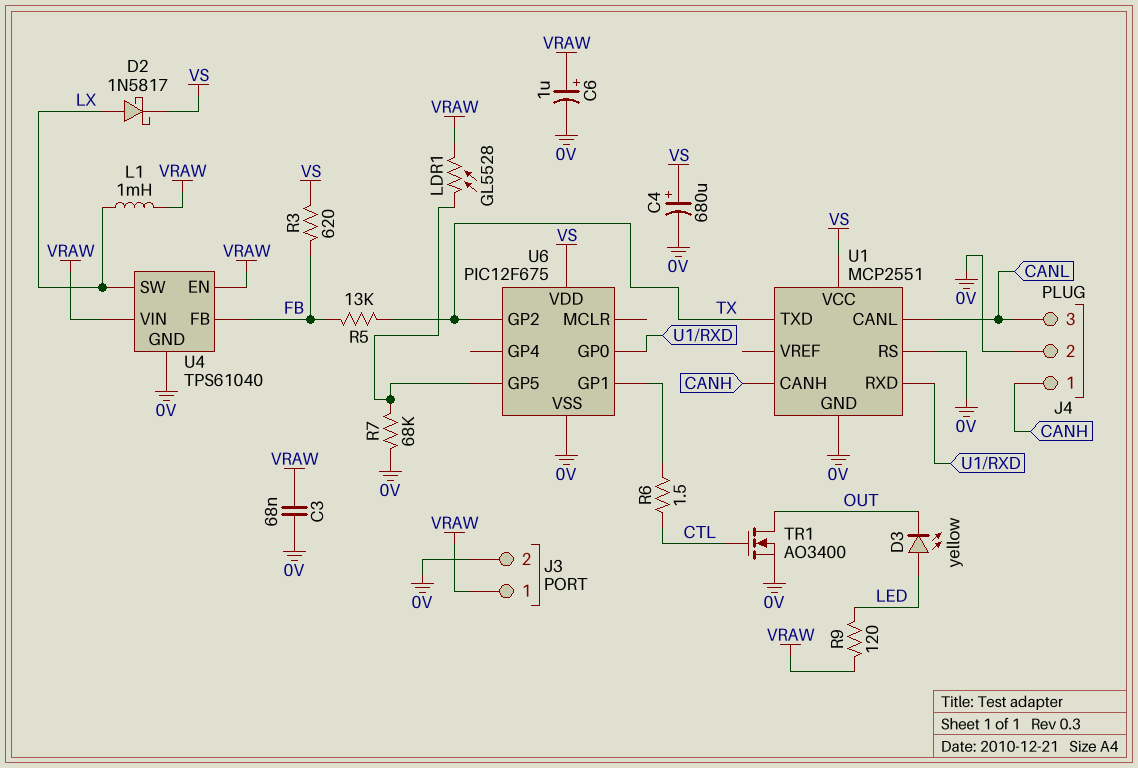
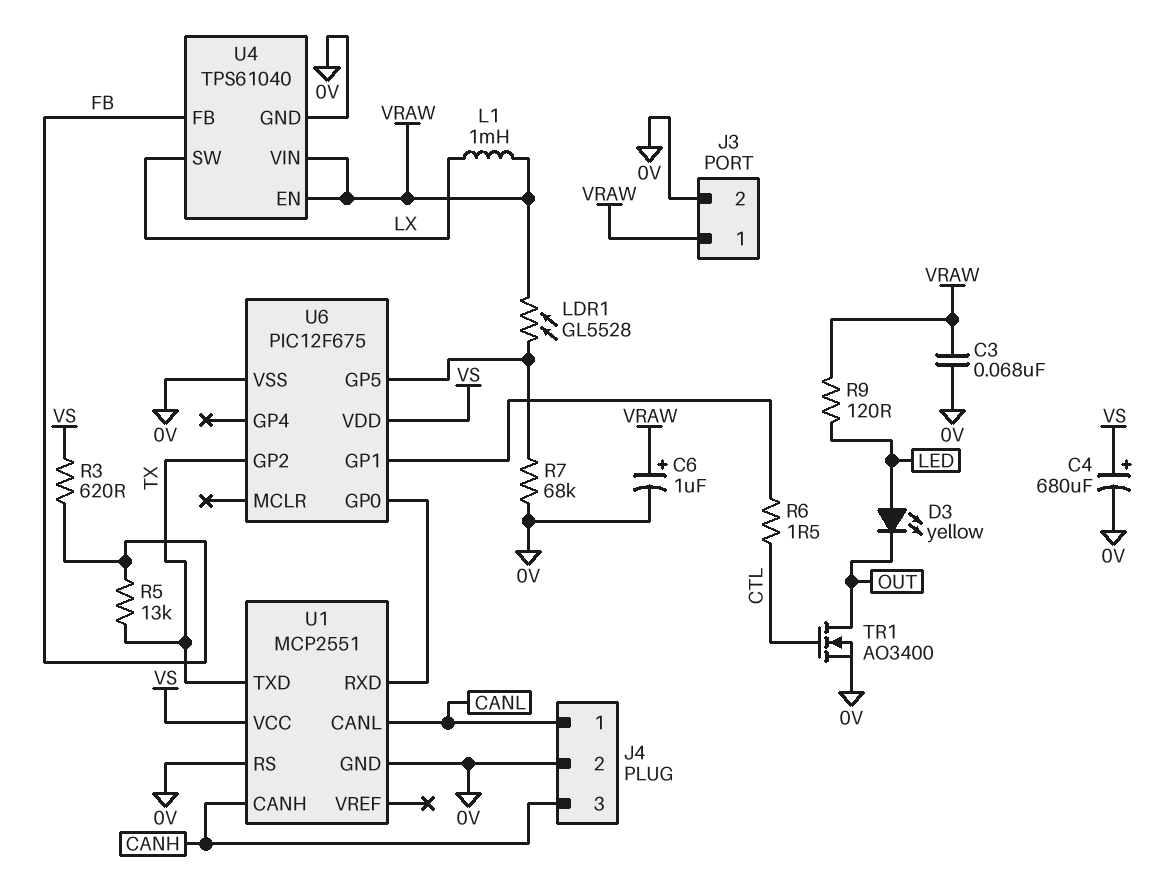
D2: schottky 1N5817 (A LX, K VS) -> none
J4 pin 1: CANH -> CANL
J4 pin 3: CANL -> CANH

